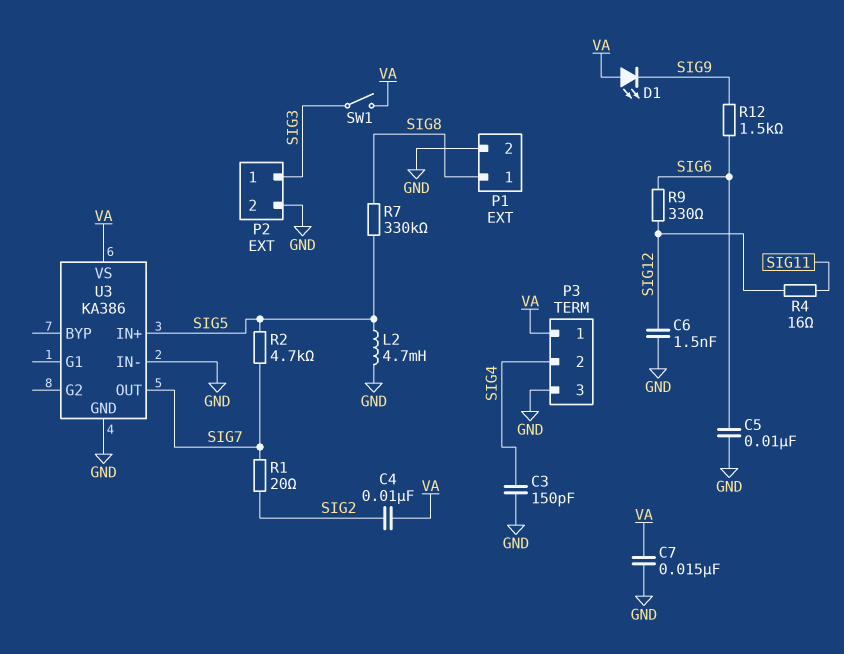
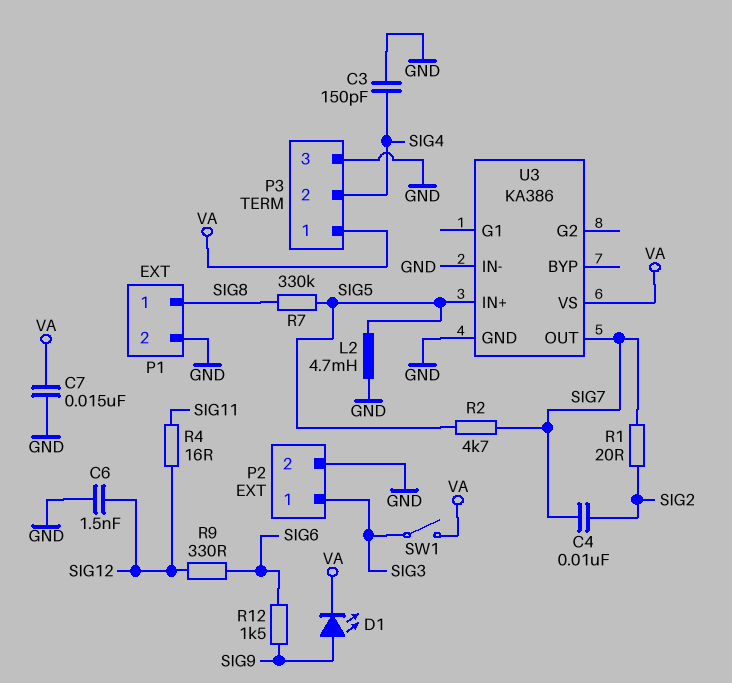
C4: 10nF (SIG2, VA) -> 10nF (SIG2, SIG7)
C5: 10nF (GND, SIG6) -> none
D1: LED (A VA, K SIG9) -> LED (A SIG9, K VA)

